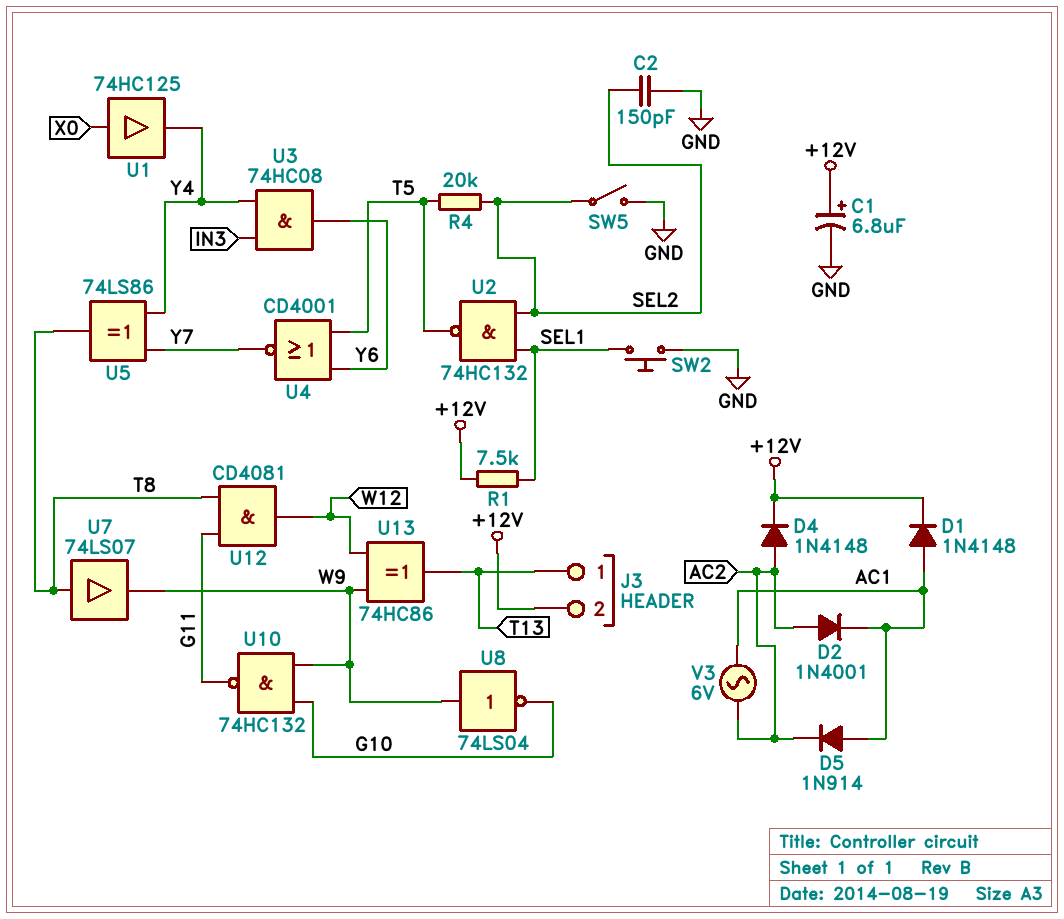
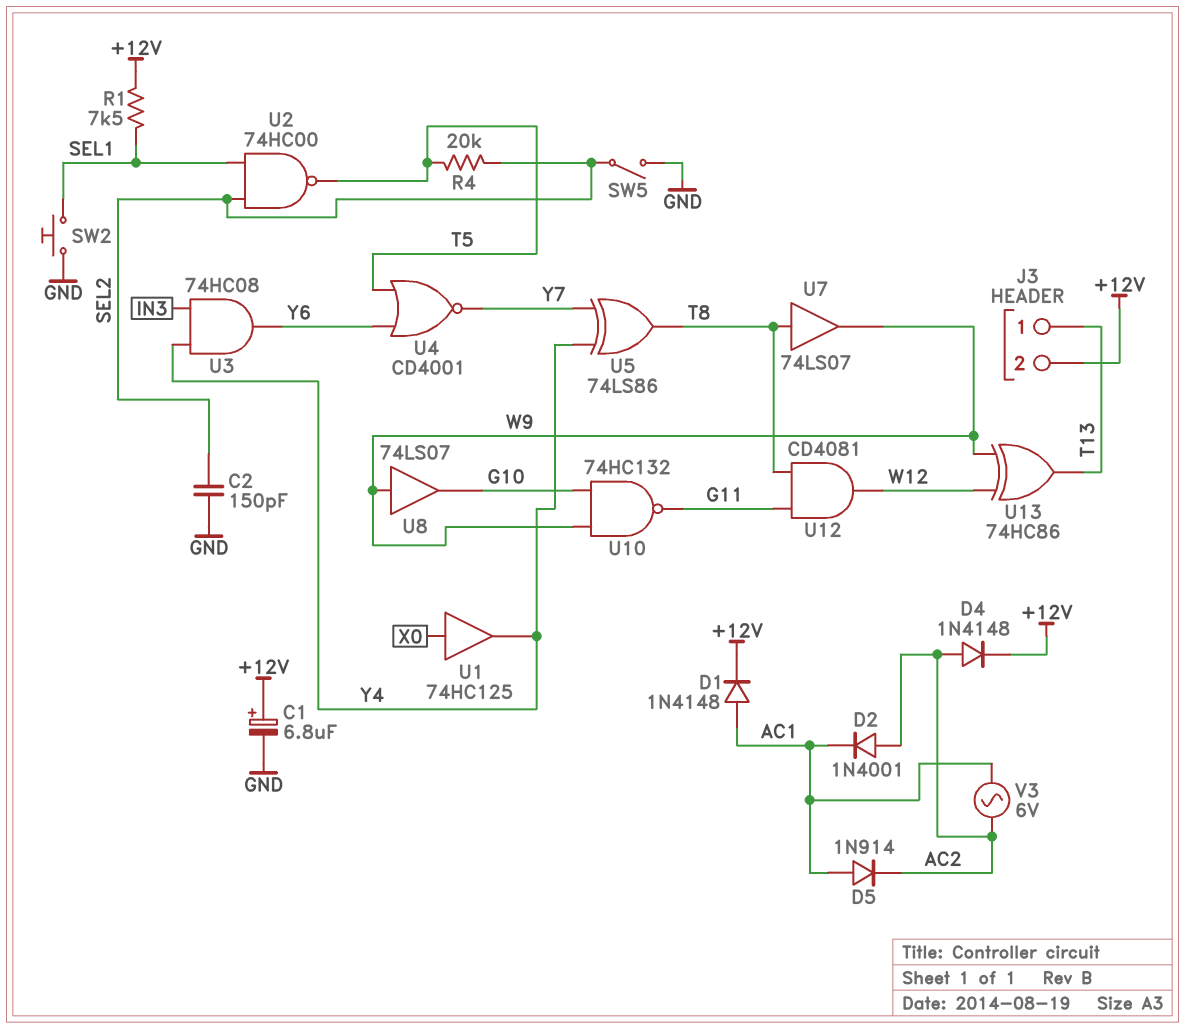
U2: NAND 74HC132 (in SEL1, in SEL2, out T5) -> NAND 74HC00 (in SEL1, in SEL2, out T5)
U8: NOT 74LS04 (in W9, out G10) -> buffer 74LS07 (in W9, out G10)

